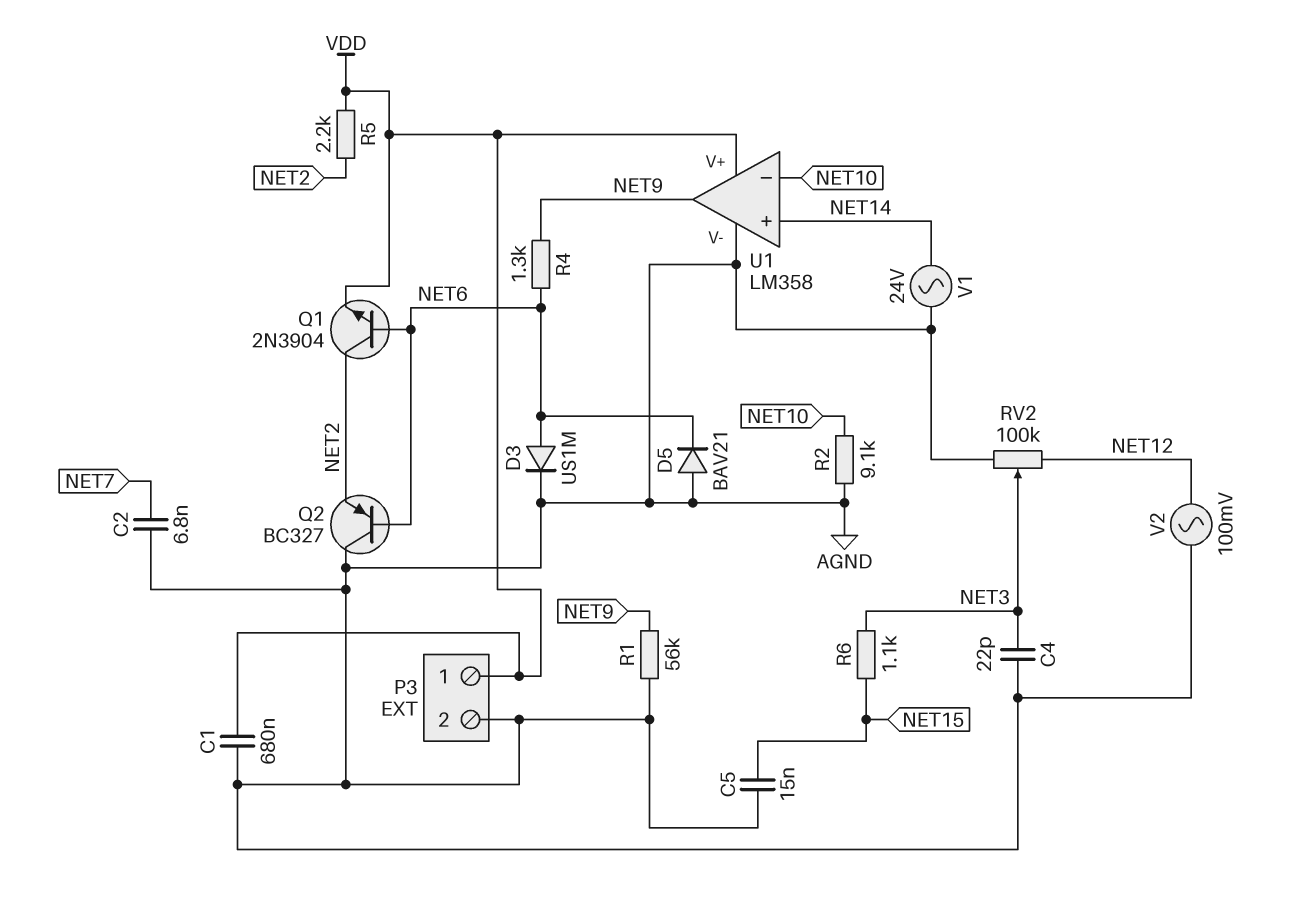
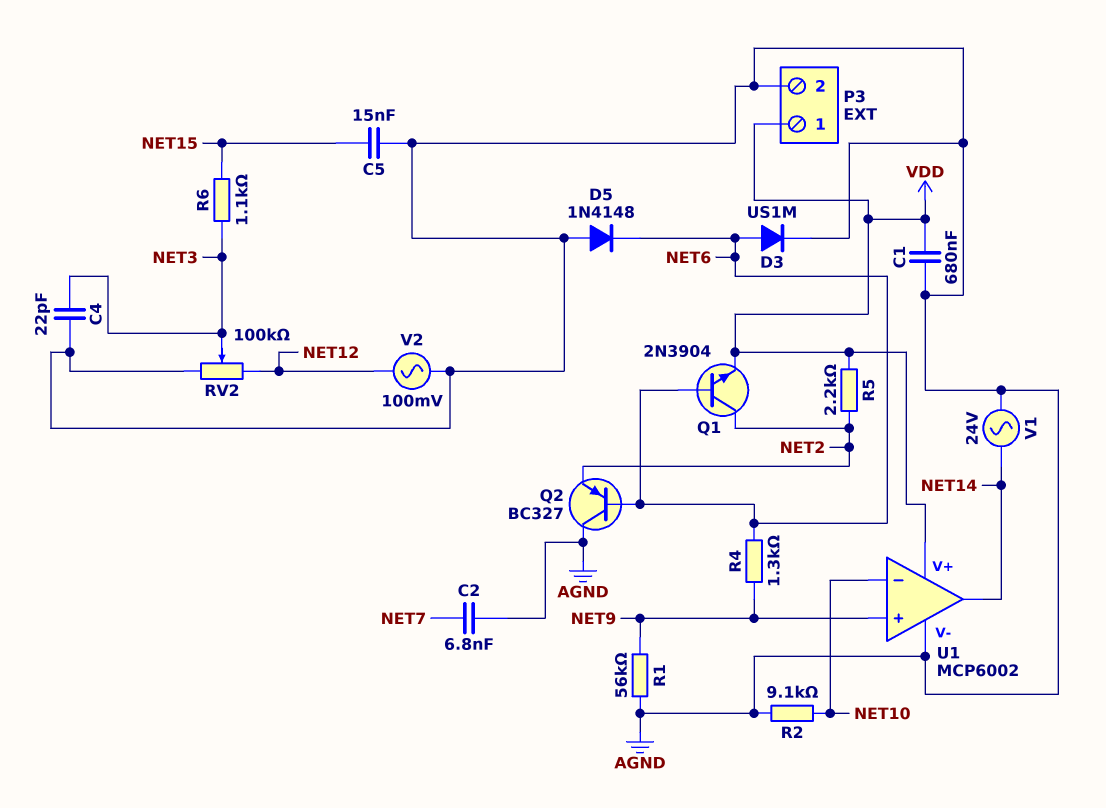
D5: diode BAV21 (A AGND, K NET6) -> diode 1N4148 (A AGND, K NET6)
U1: LM358 -> MCP6002
U1 pin in+: NET14 -> NET9
U1 pin out: NET9 -> NET14

